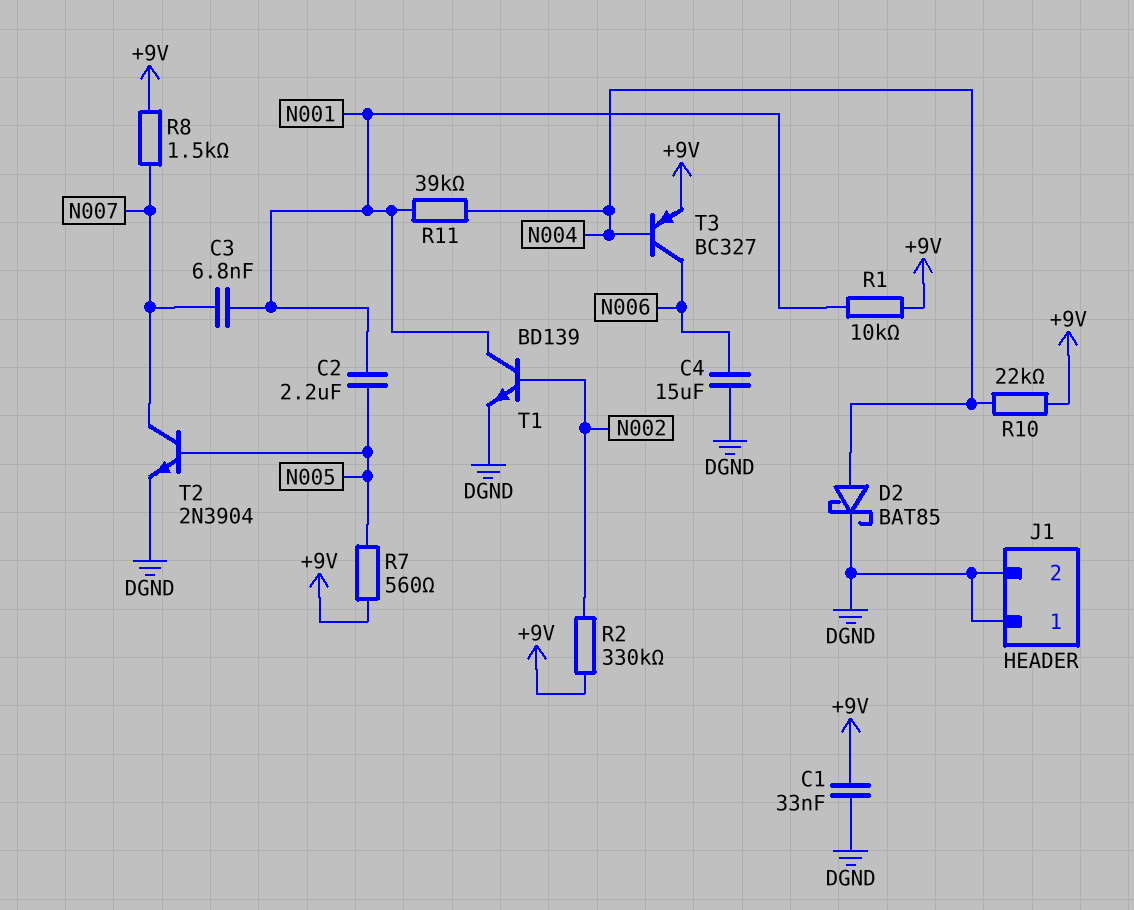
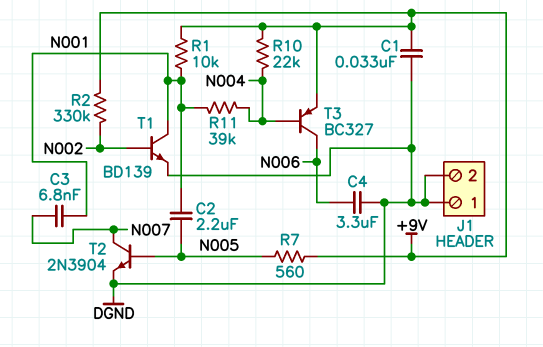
C4: 15uF (DGND, N006) -> 3.3uF (DGND, N006)
D2: schottky BAT85 (A N004, K DGND) -> none
R8: 1.5k (+9V, N007) -> none

